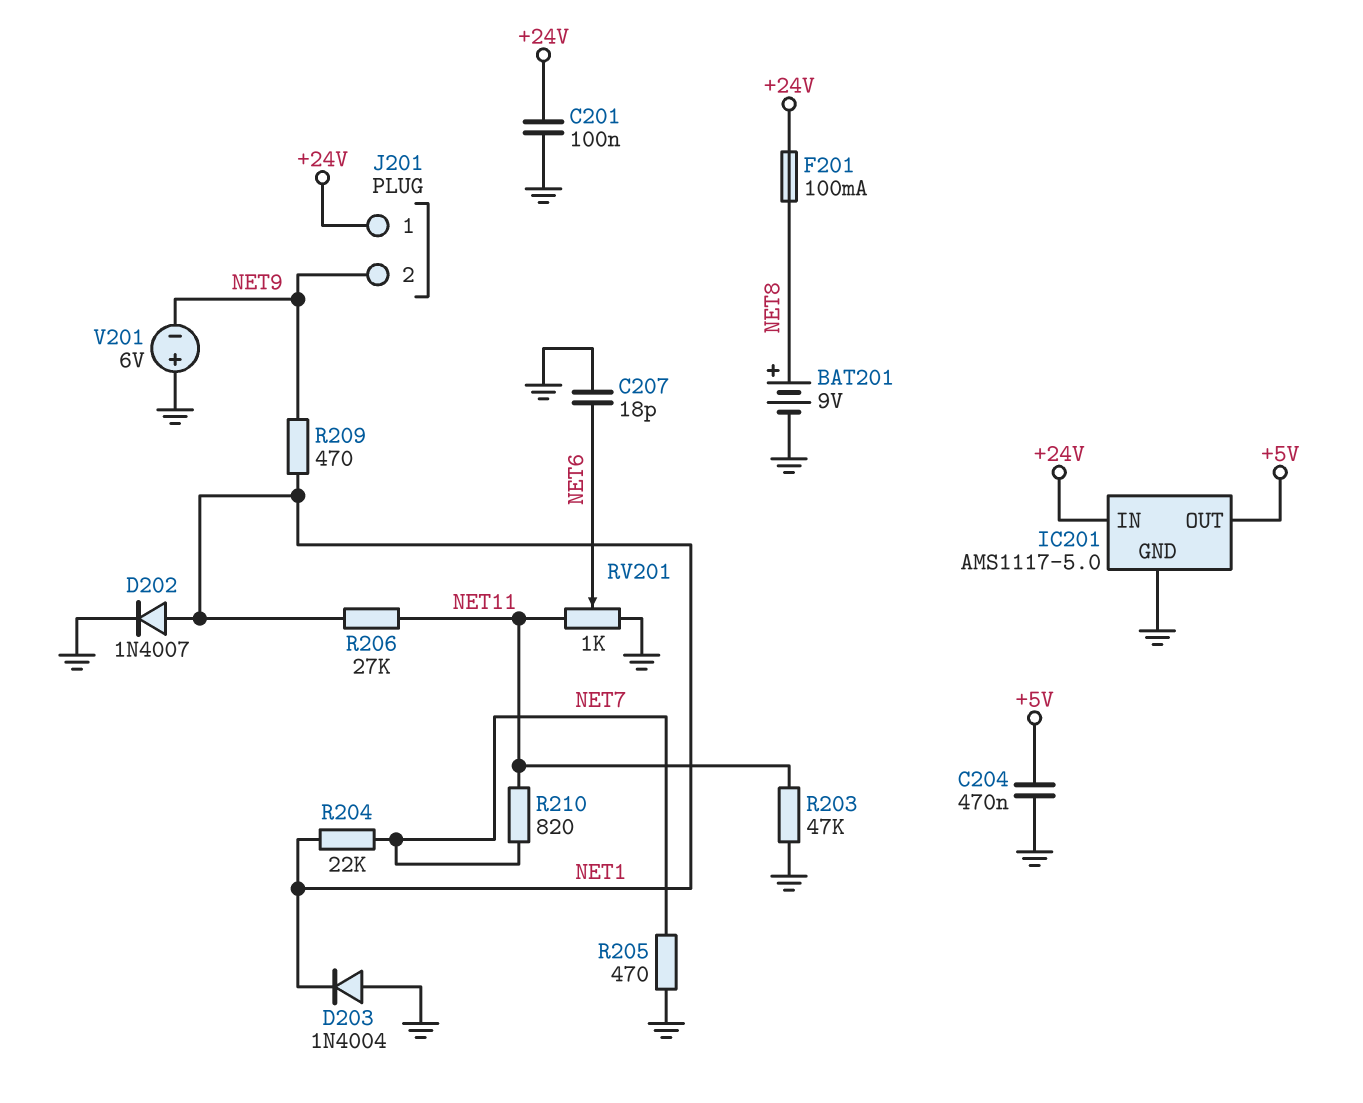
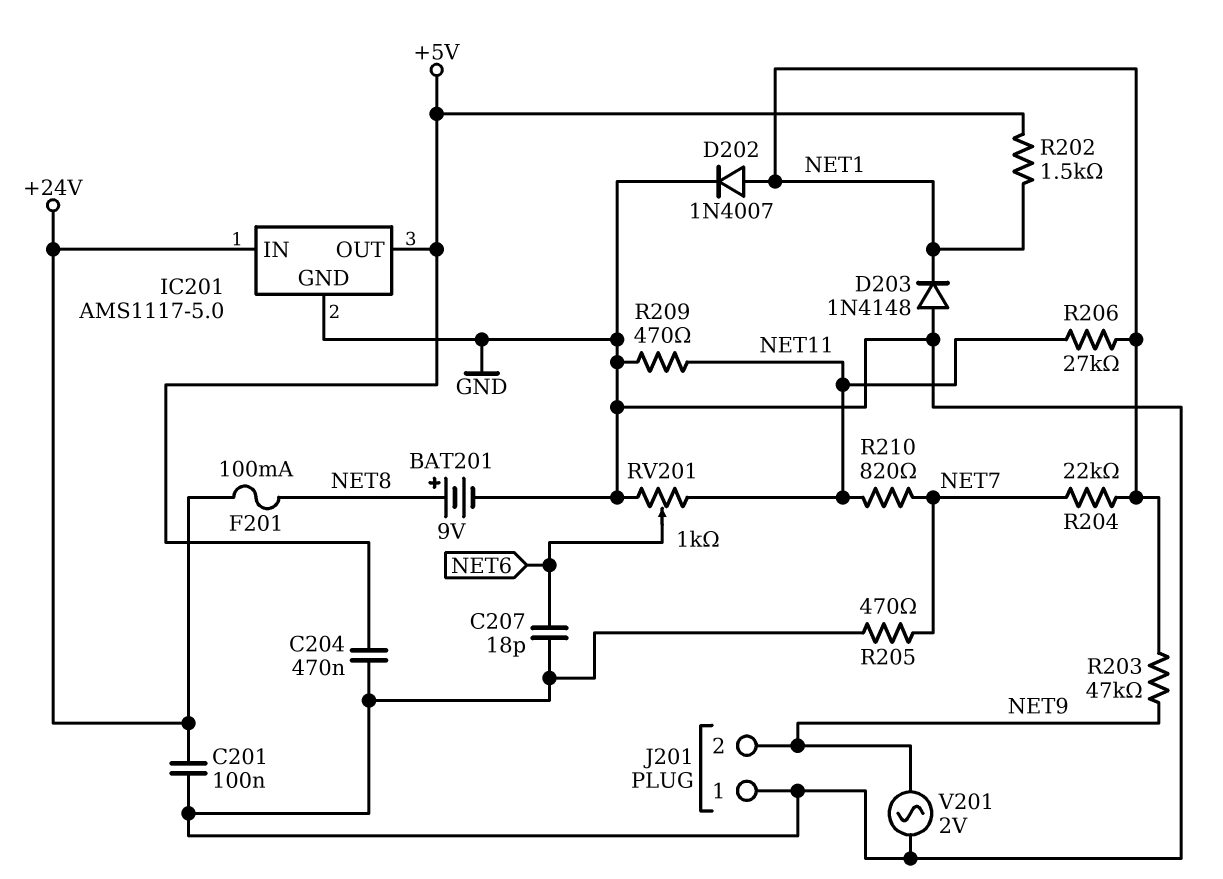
D203: diode 1N4004 (A GND, K NET1) -> diode 1N4148 (A GND, K NET1)
J201 pin 1: +24V -> GND
R202: none -> 1.5k (+5V, NET1)
R203: 47k (GND, NET11) -> 47k (NET1, NET9)
R209: 470 (NET1, NET9) -> 470 (GND, NET11)
V201: 6V (plus GND, minus NET9) -> AC 2V (GND, NET9)

